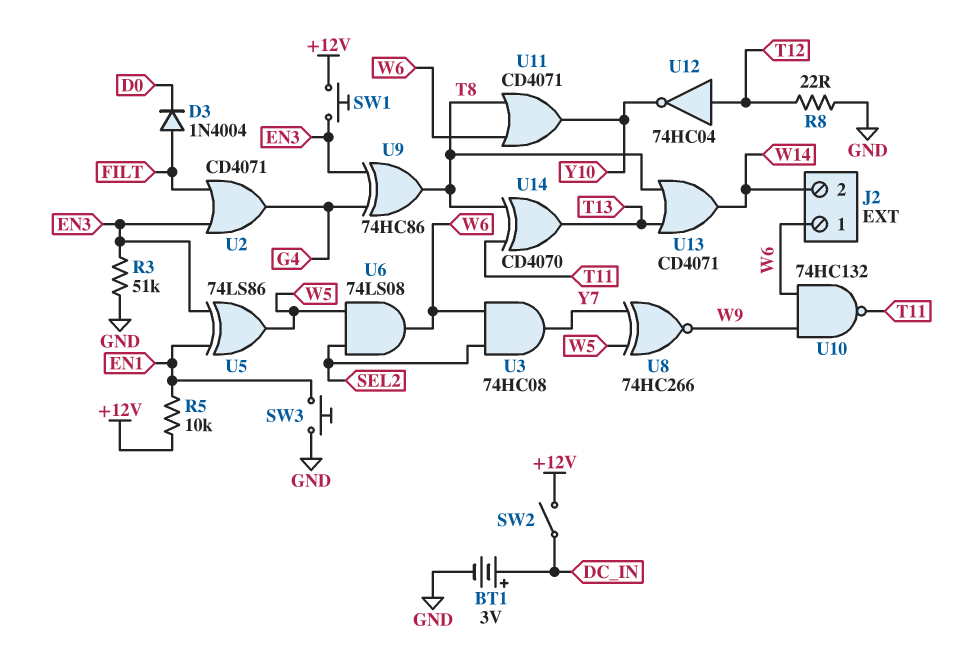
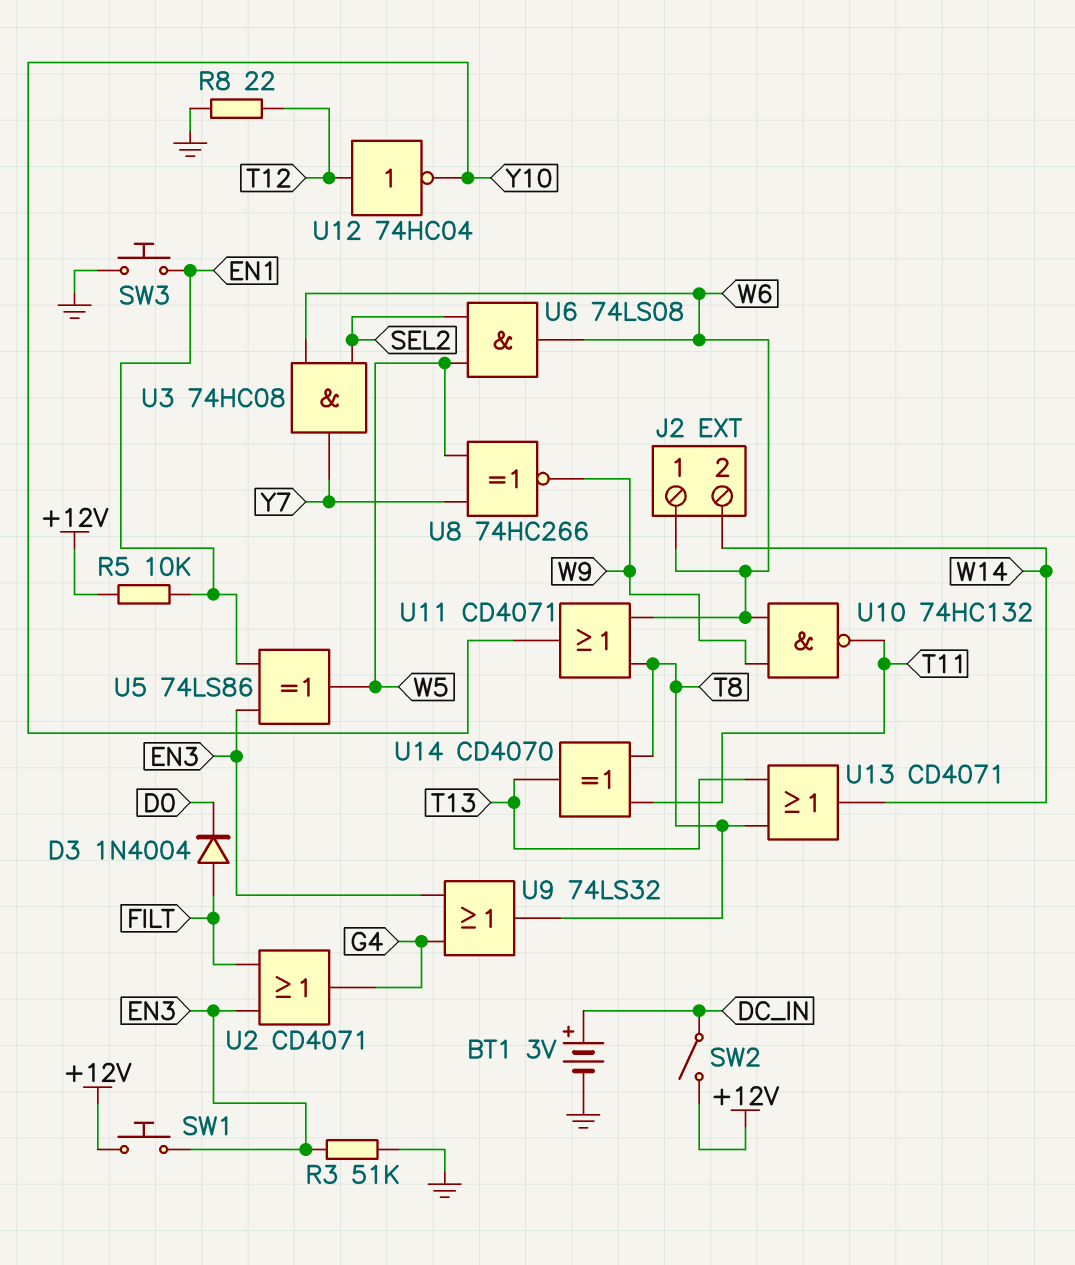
U9: XOR 74HC86 (in EN3, in G4, out T8) -> OR 74LS32 (in EN3, in G4, out T8)

